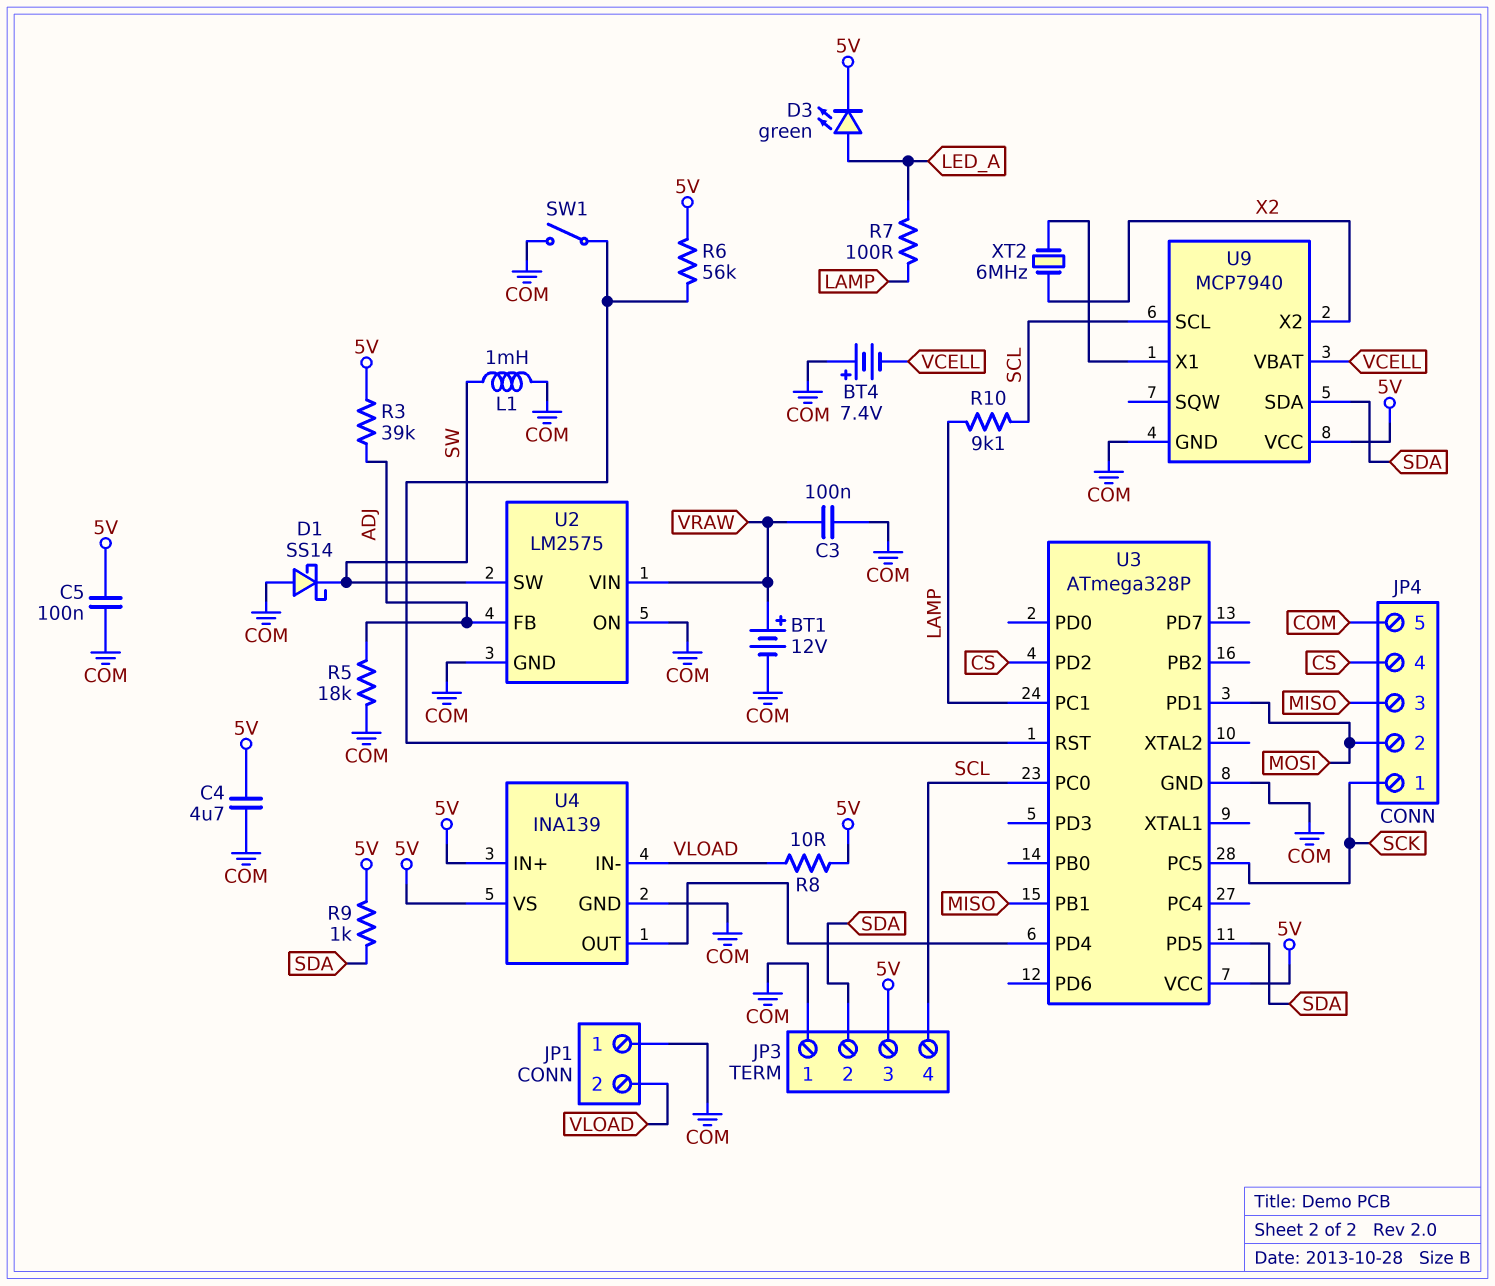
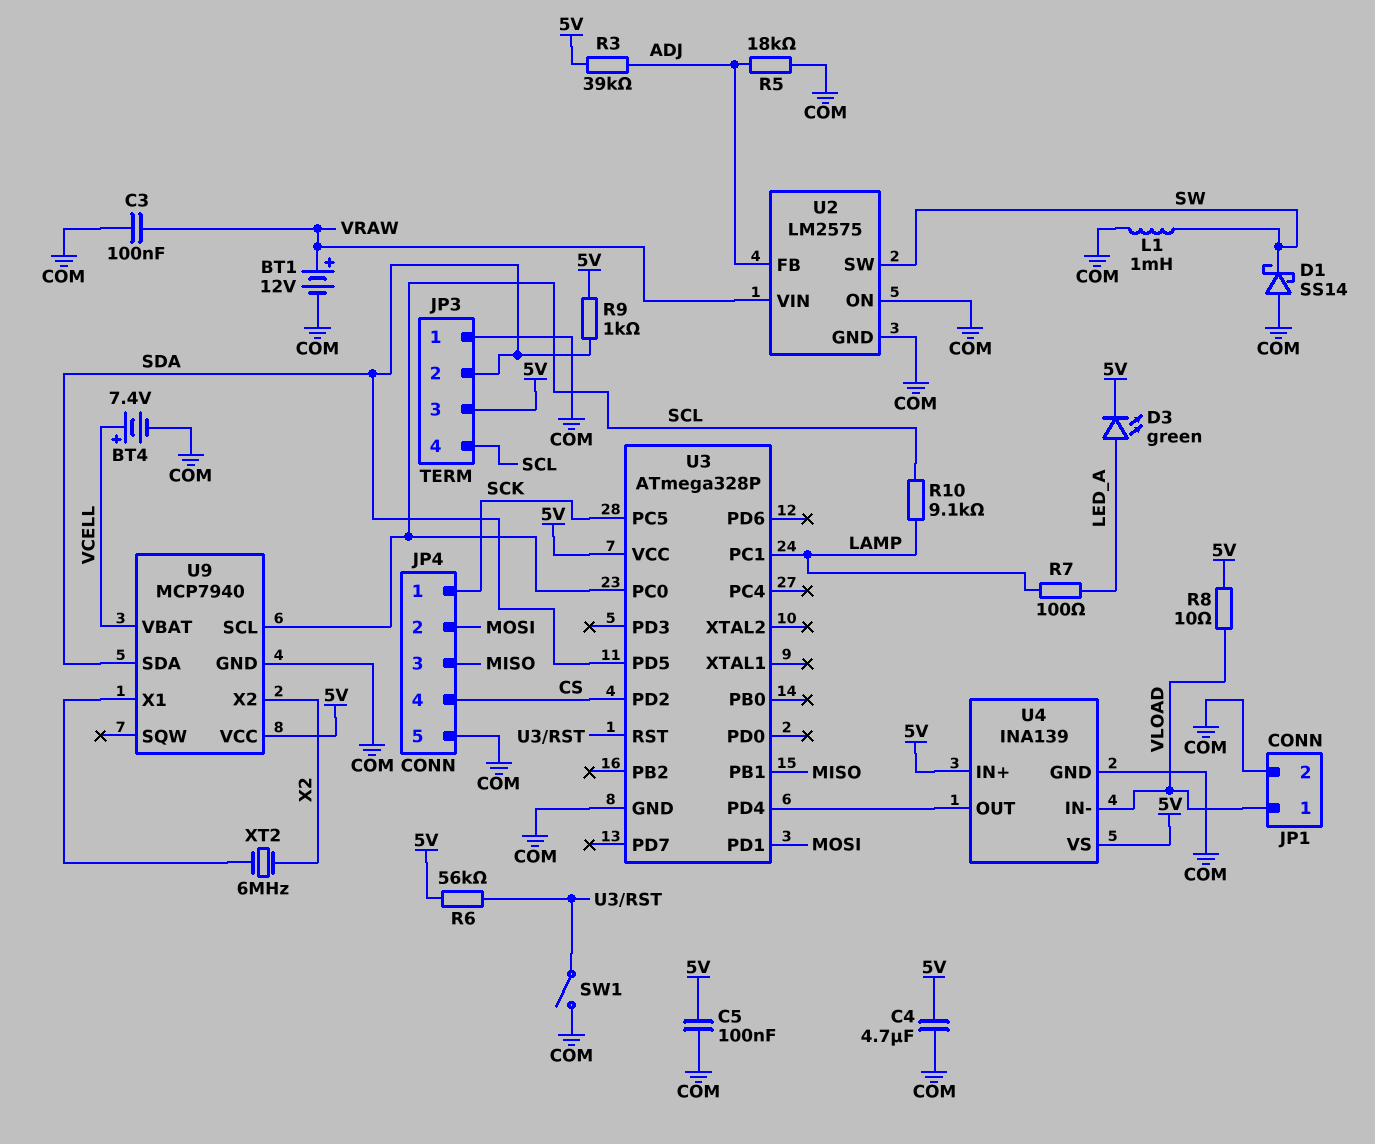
BT4: 7.4V (plus COM, minus VCELL) -> 7.4V (plus VCELL, minus COM)
JP1 pin 1: COM -> VLOAD
JP1 pin 2: VLOAD -> COM

